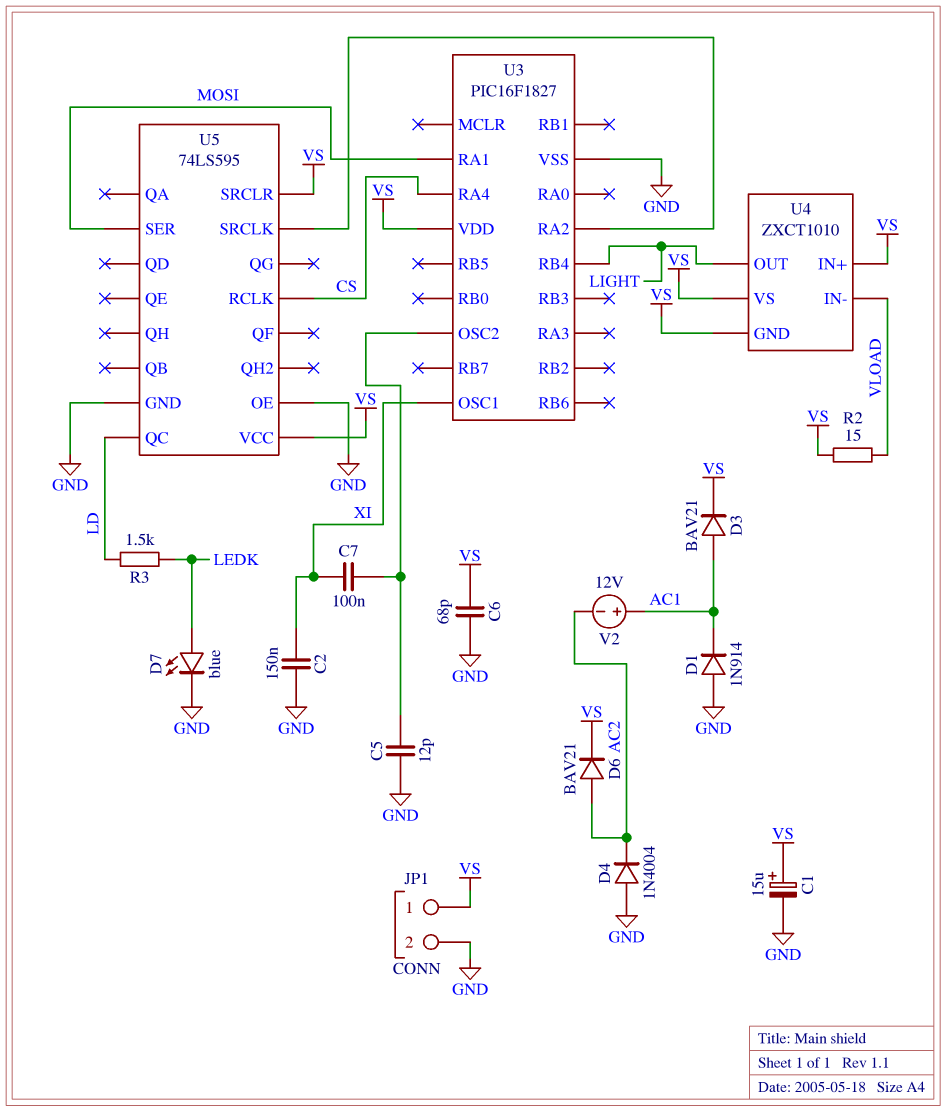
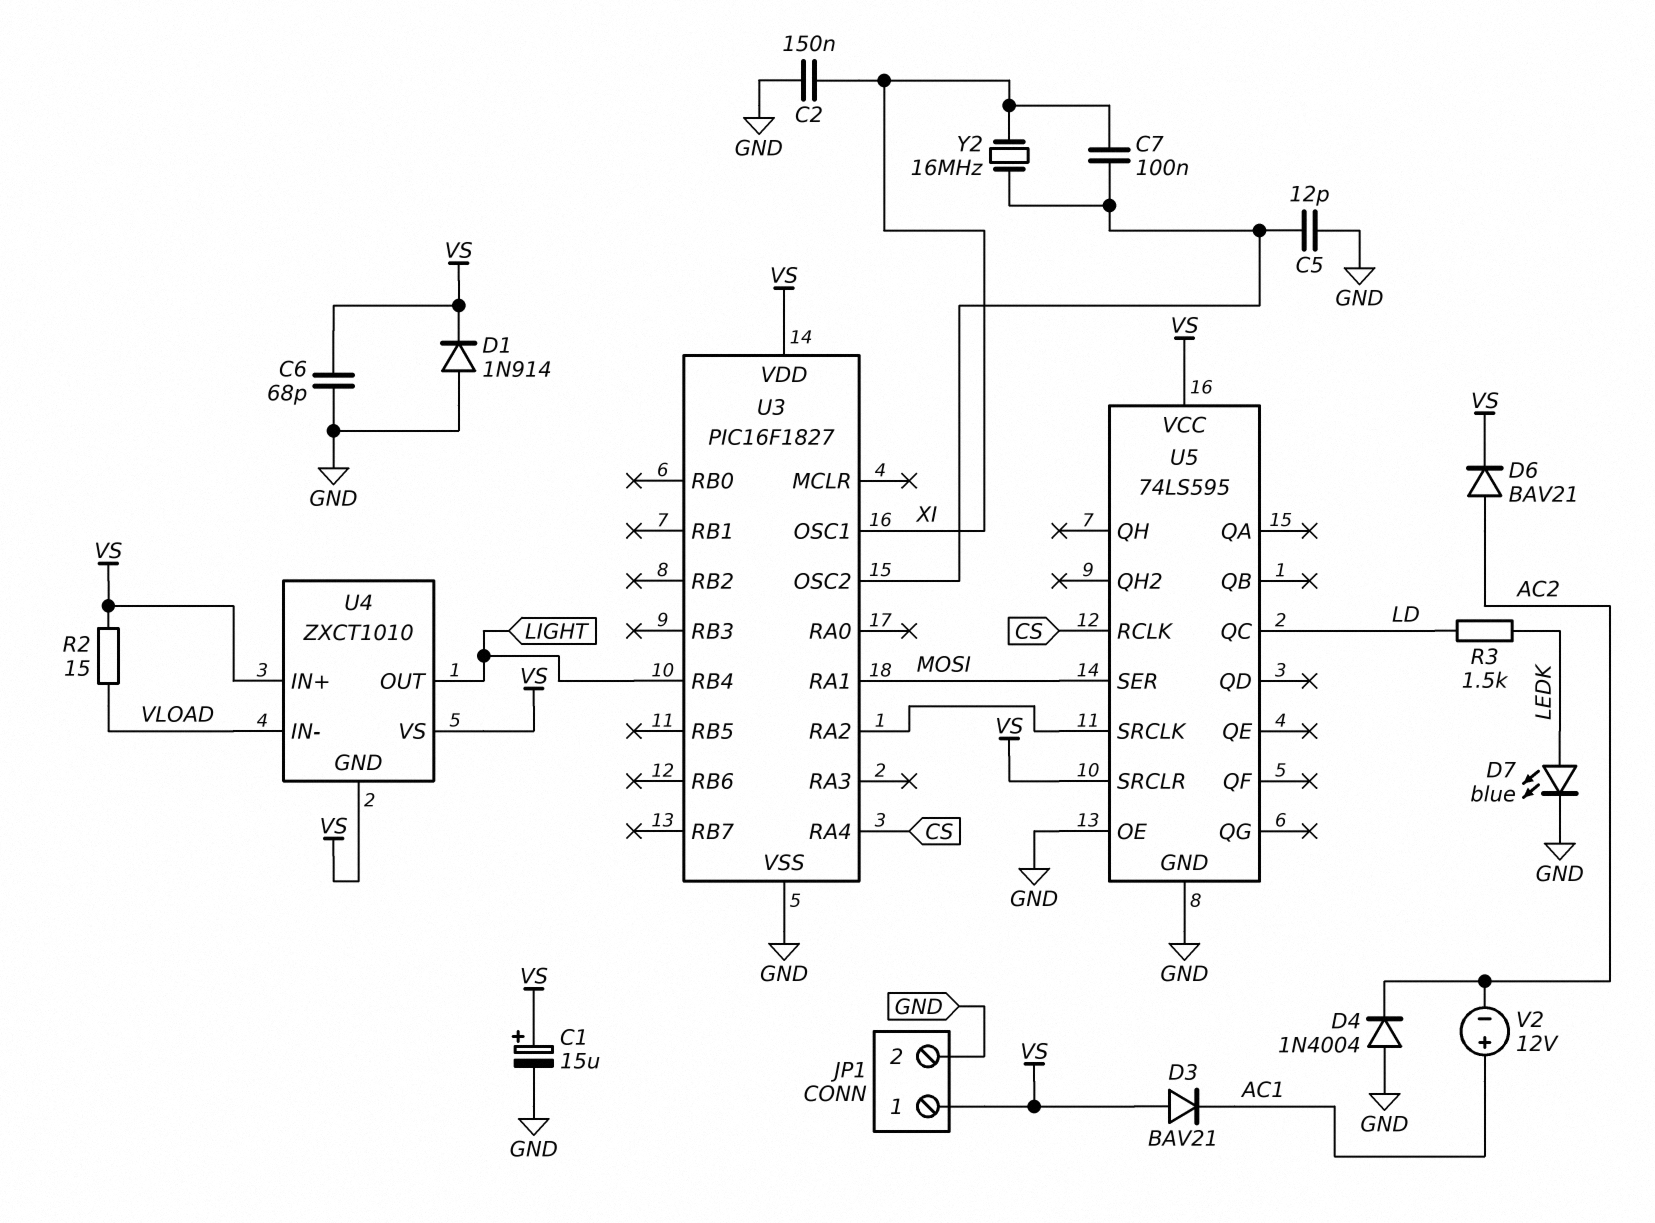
D1: diode 1N914 (A GND, K AC1) -> diode 1N914 (A GND, K VS)
D3: diode BAV21 (A AC1, K VS) -> diode BAV21 (A VS, K AC1)
Y2: none -> 16MHz (U3/OSC2, XI)

